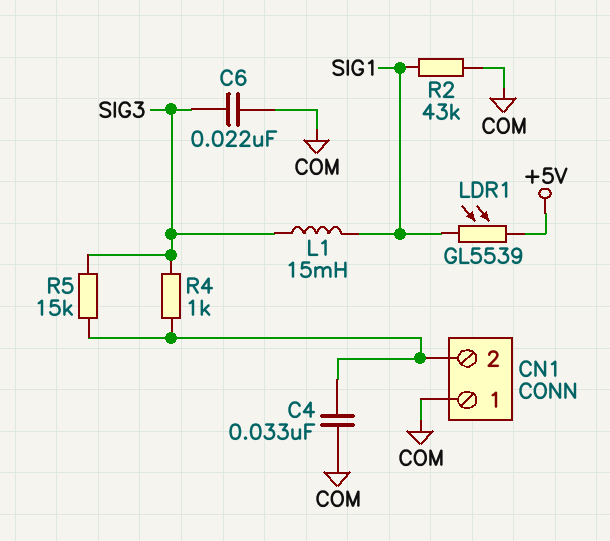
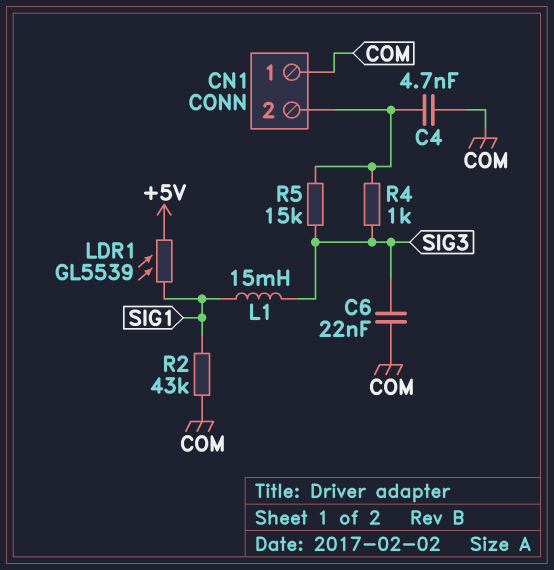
C4: 33nF (CN1/2, COM) -> 4.7nF (CN1/2, COM)

